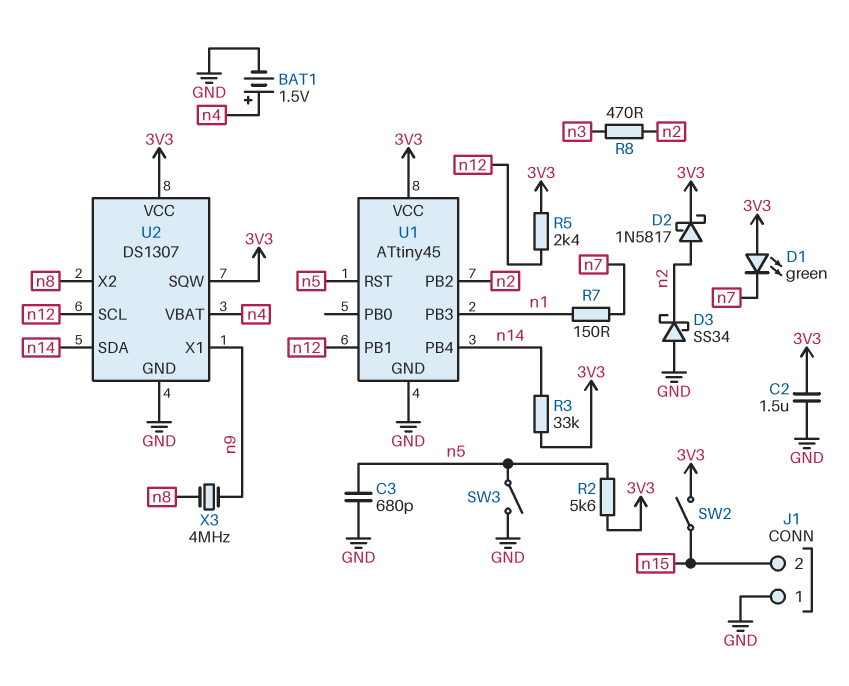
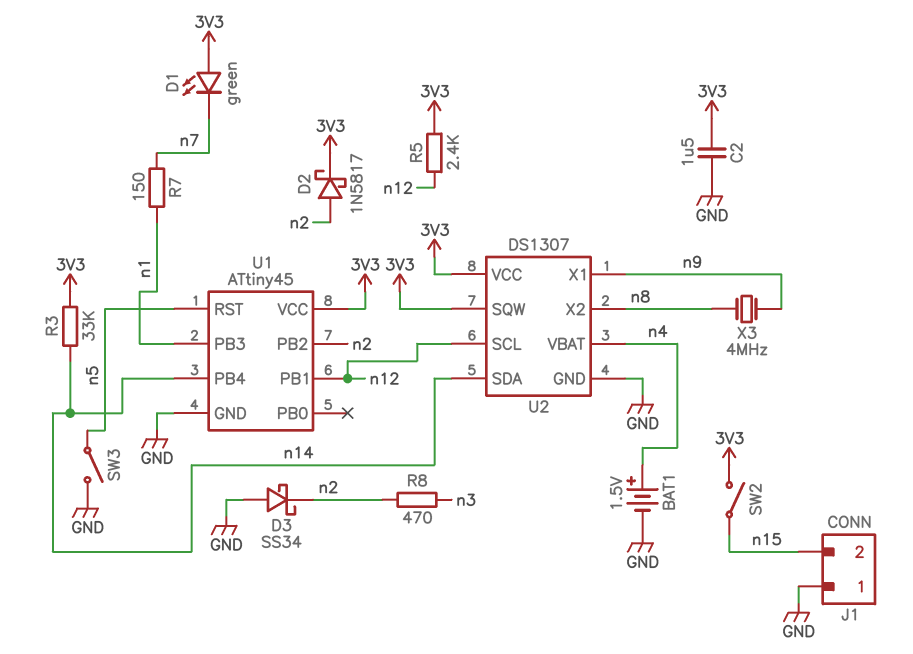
C3: 680pF (GND, n5) -> none
R2: 5.6k (3V3, n5) -> none

